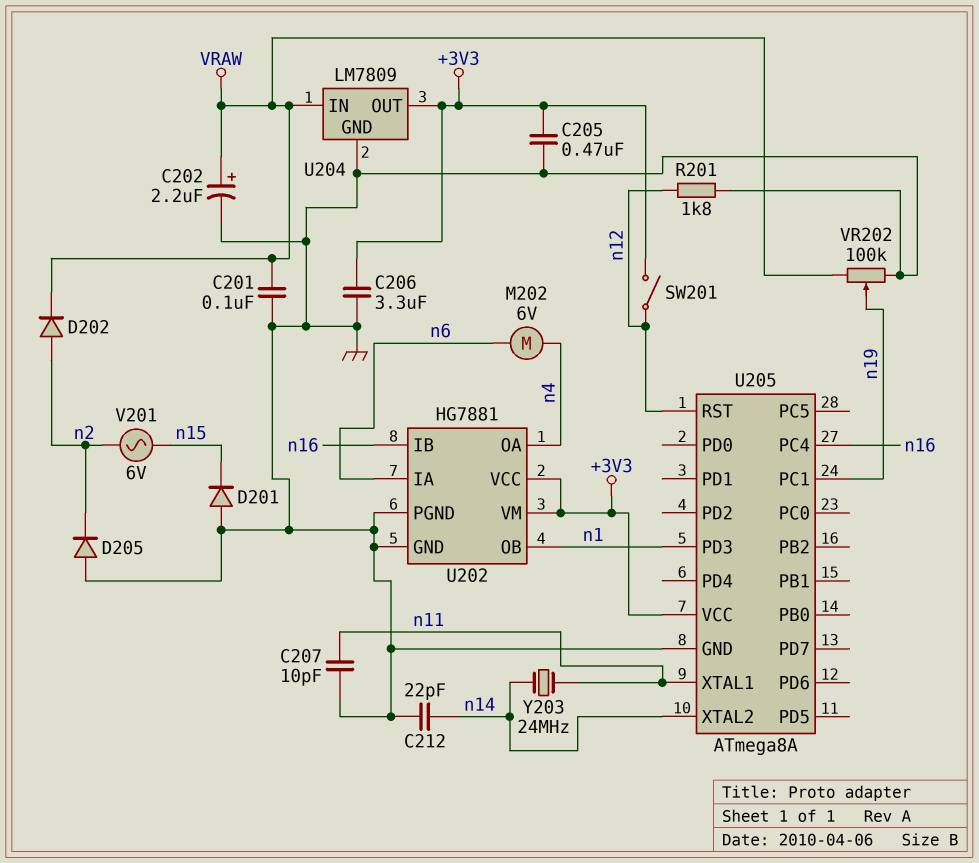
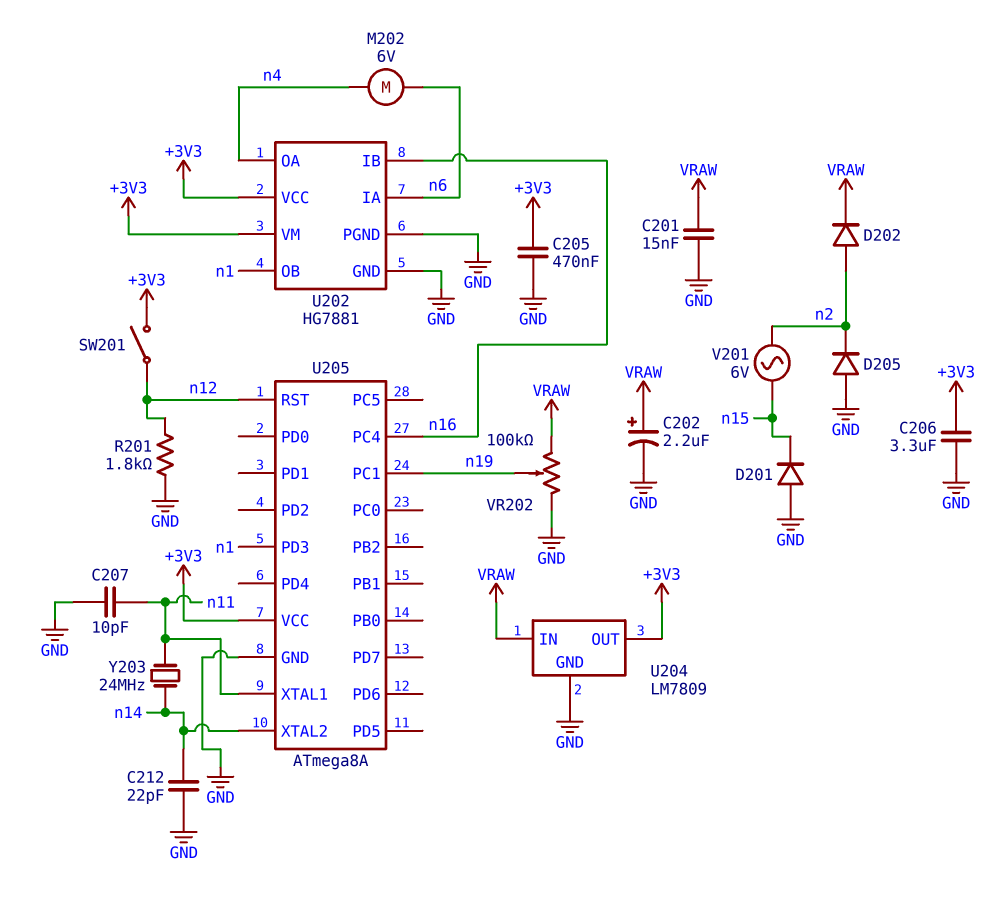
C201: 100nF (GND, VRAW) -> 15nF (GND, VRAW)

